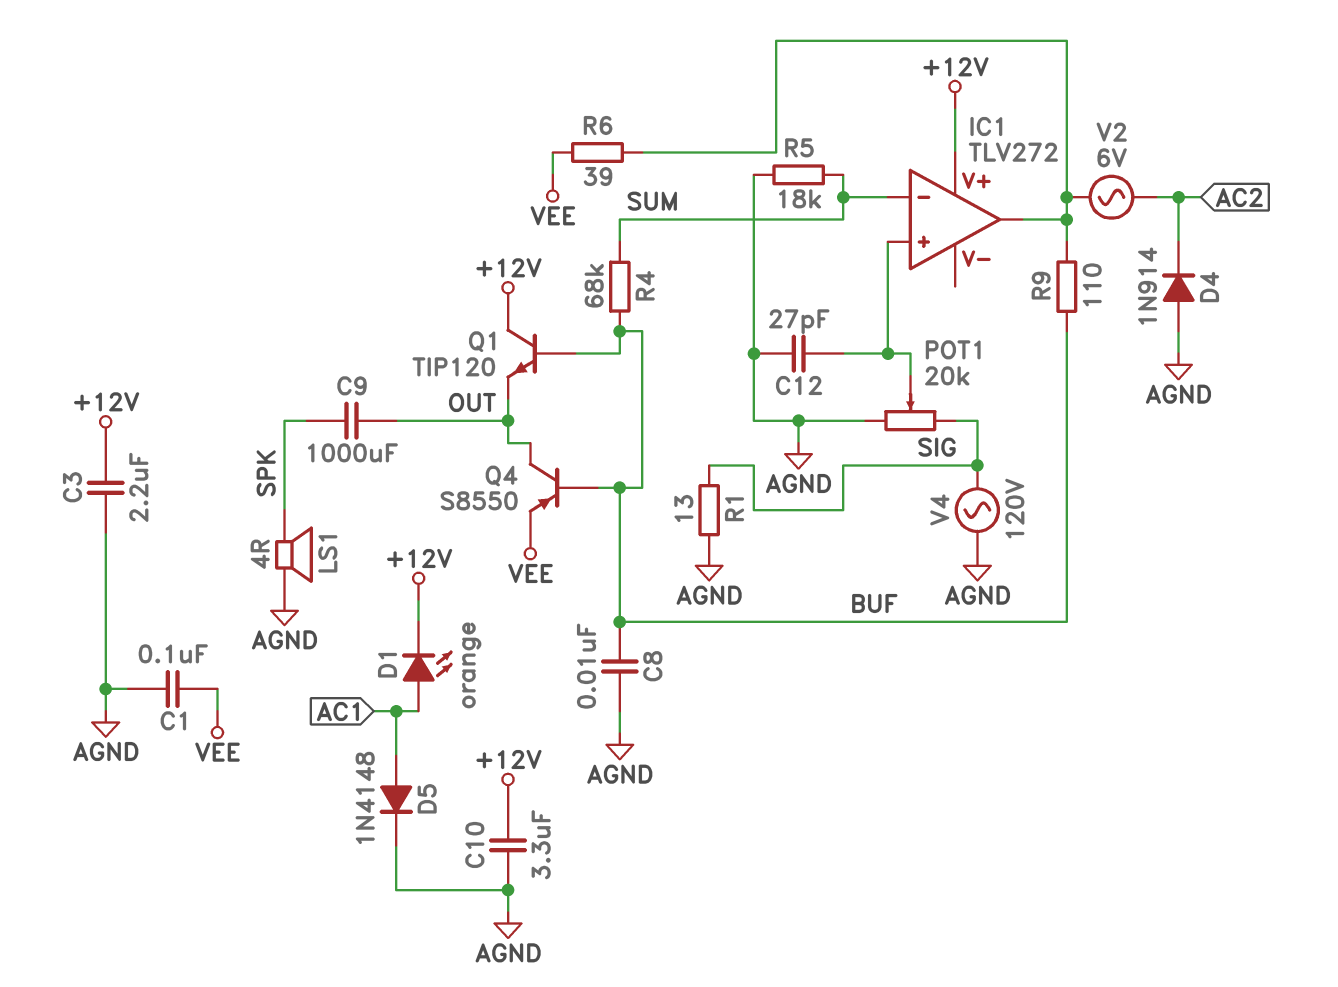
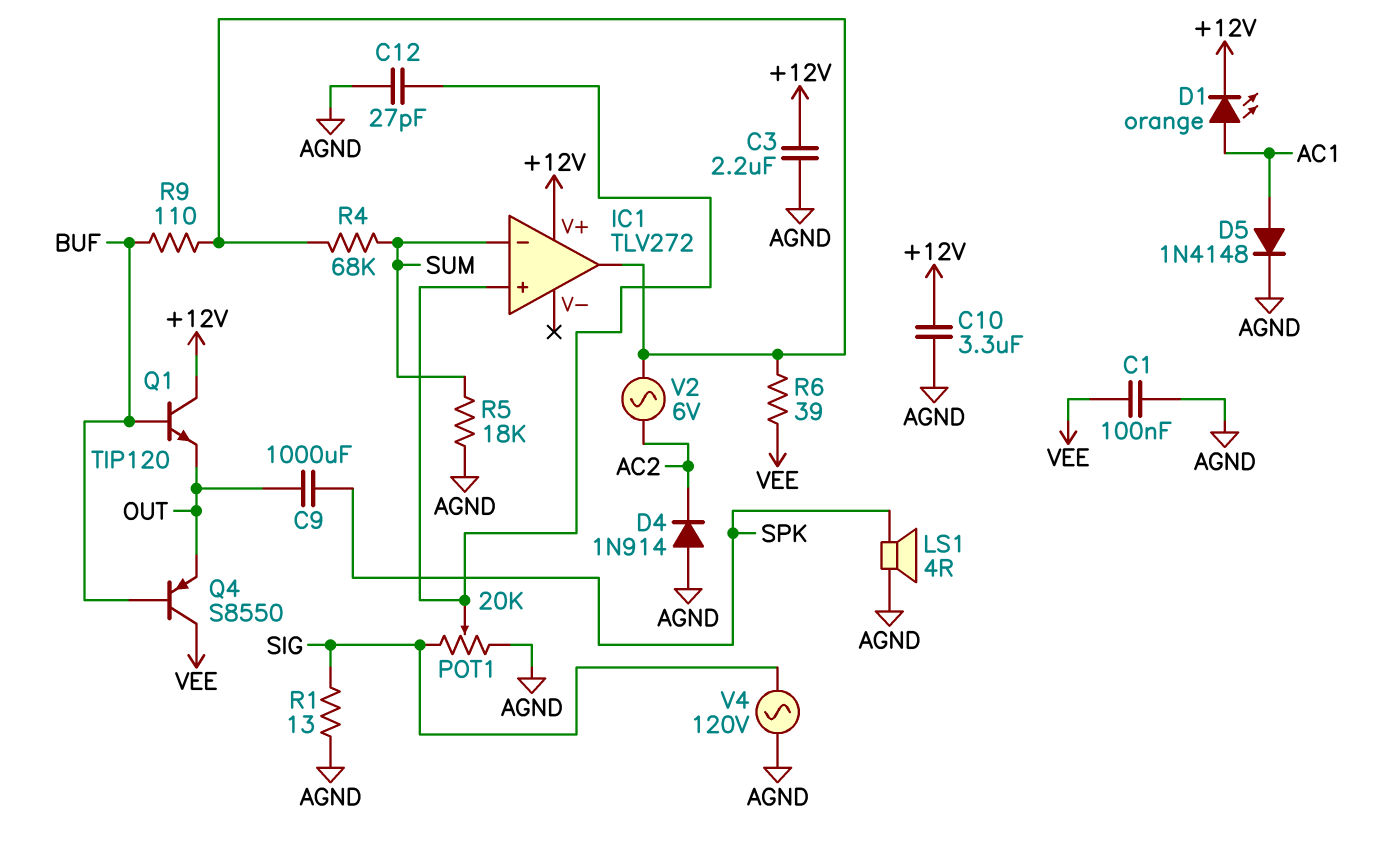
C8: 10nF (AGND, BUF) -> none
Q4: PNP S8550 (B BUF, C OUT, E VEE) -> PNP S8550 (B BUF, C VEE, E OUT)
R4: 68k (BUF, SUM) -> 68k (IC1/out, SUM)

